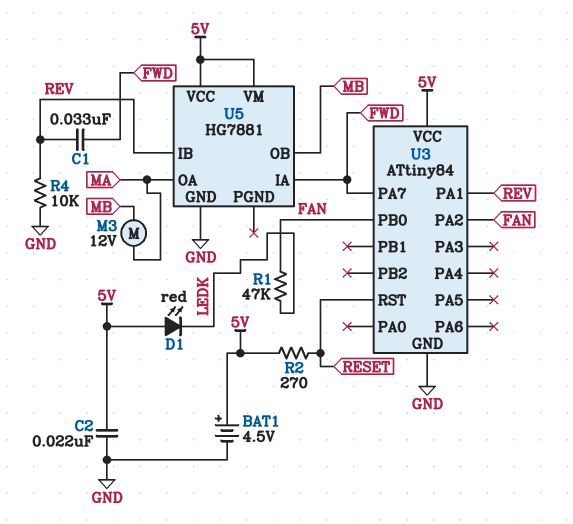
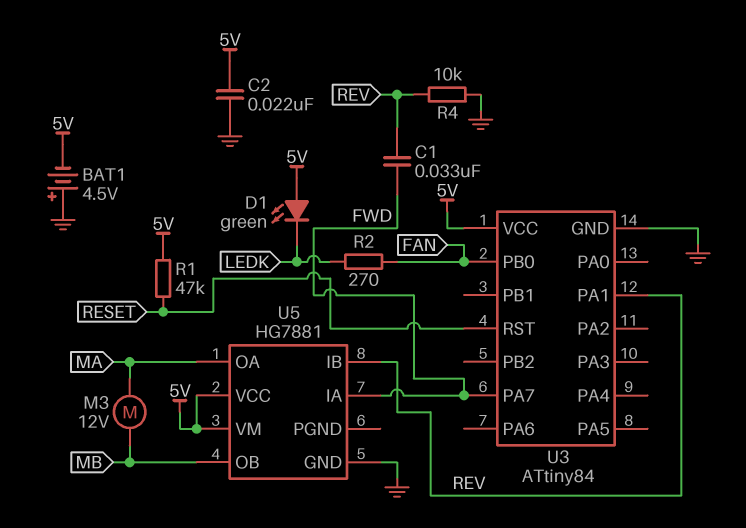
BAT1: 4.5V (plus 5V, minus GND) -> 4.5V (plus GND, minus 5V)
D1: LED red (A 5V, K LEDK) -> LED green (A 5V, K LEDK)
R1: 47k (FAN, LEDK) -> 47k (5V, RESET)
R2: 270 (5V, RESET) -> 270 (FAN, LEDK)
U3 pin PA2: FAN -> none

